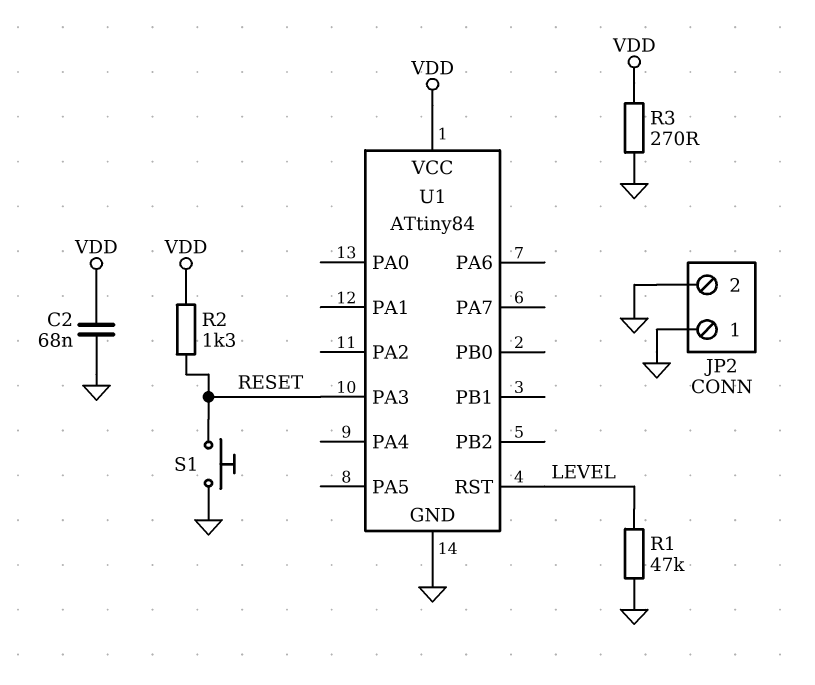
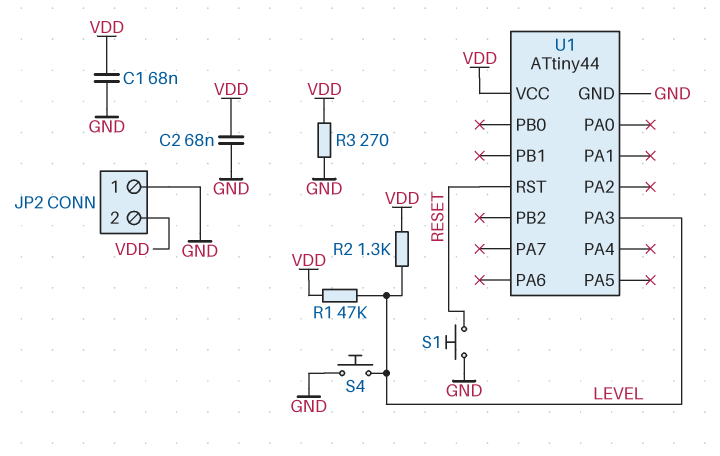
C1: none -> 68nF (GND, VDD)
JP2 pin 2: GND -> VDD
R1: 47k (GND, LEVEL) -> 47k (LEVEL, VDD)
R2: 1.3k (RESET, VDD) -> 1.3k (LEVEL, VDD)
S4: none -> button (GND, LEVEL)
U1: ATtiny84 -> ATtiny44
U1 pin PA3: RESET -> LEVEL
U1 pin RST: LEVEL -> RESET

